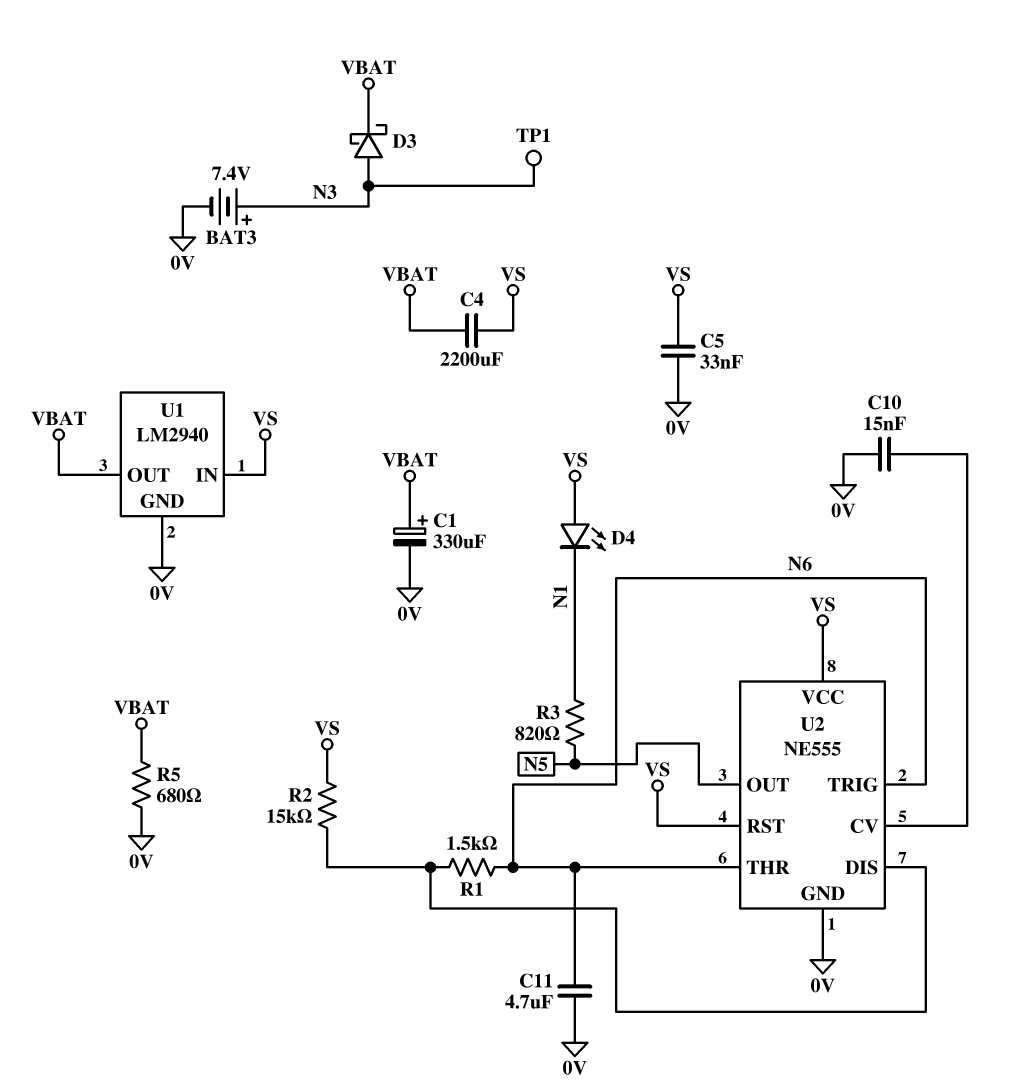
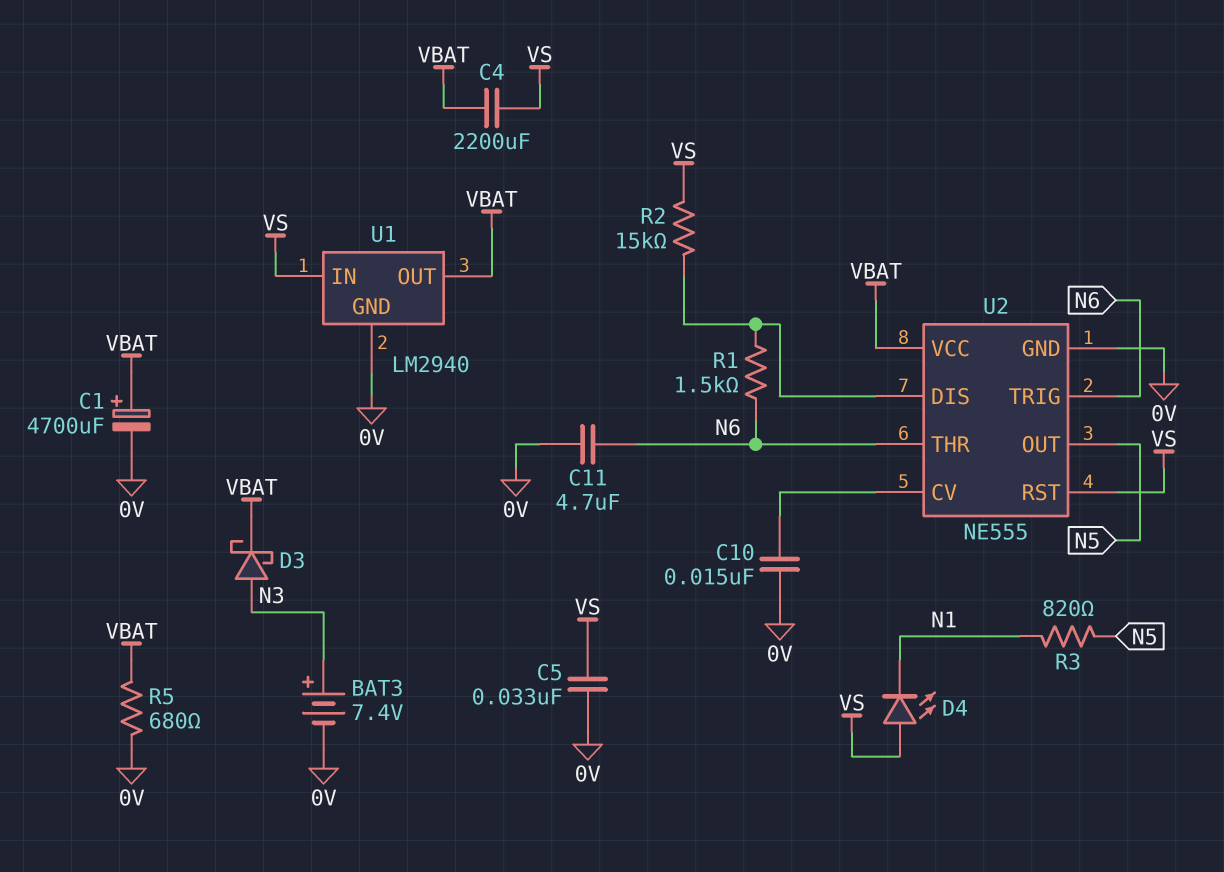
C1: 330uF (plus VBAT, minus 0V) -> 4700uF (plus VBAT, minus 0V)
TP1: test point (N3) -> none
U2 pin VCC: VS -> VBAT

